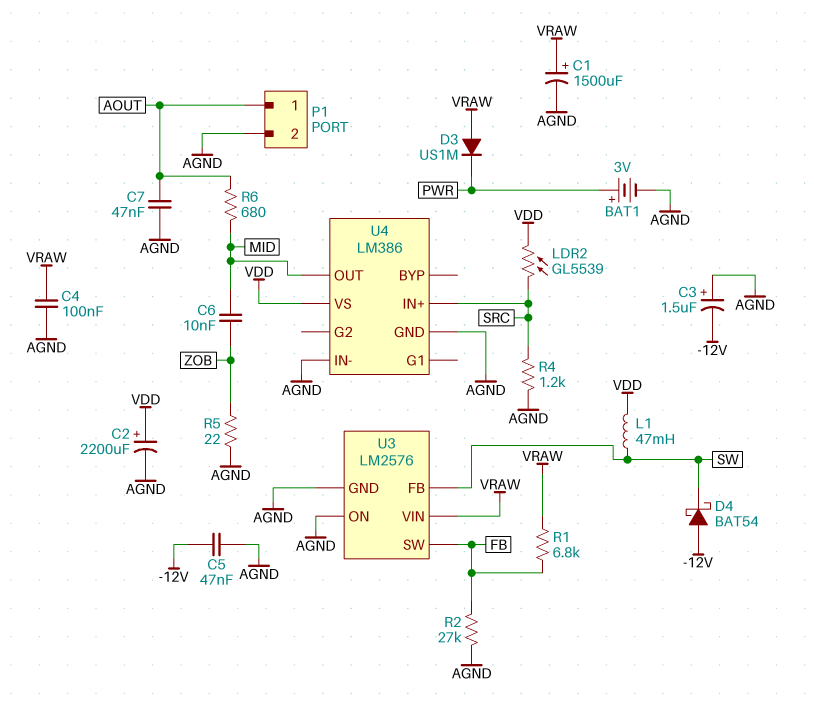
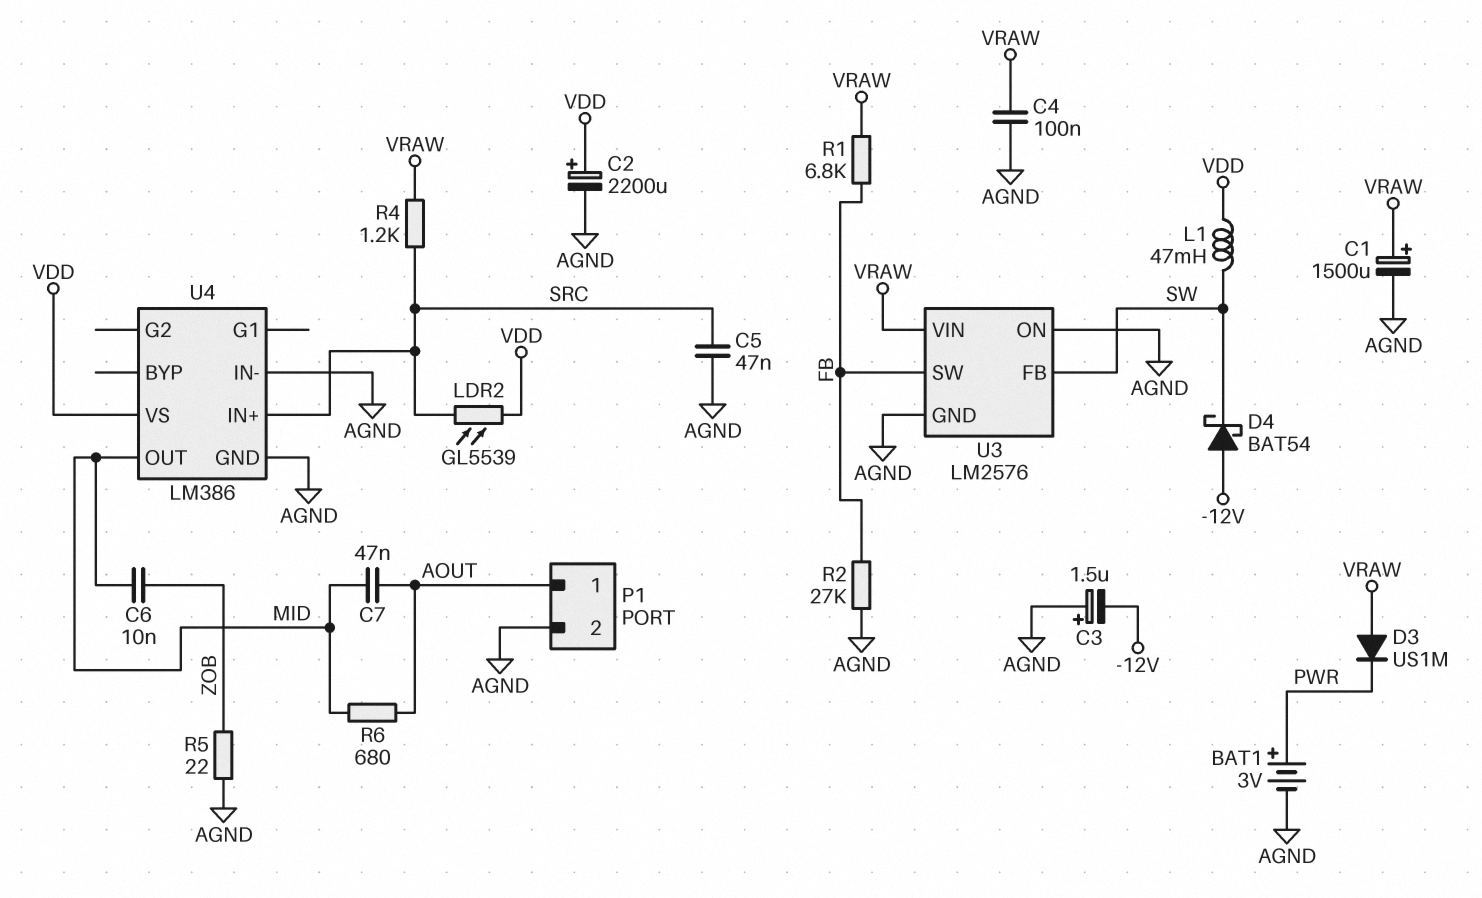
C5: 47nF (-12V, AGND) -> 47nF (AGND, SRC)
C7: 47nF (AGND, AOUT) -> 47nF (AOUT, MID)
R4: 1.2k (AGND, SRC) -> 1.2k (SRC, VRAW)

